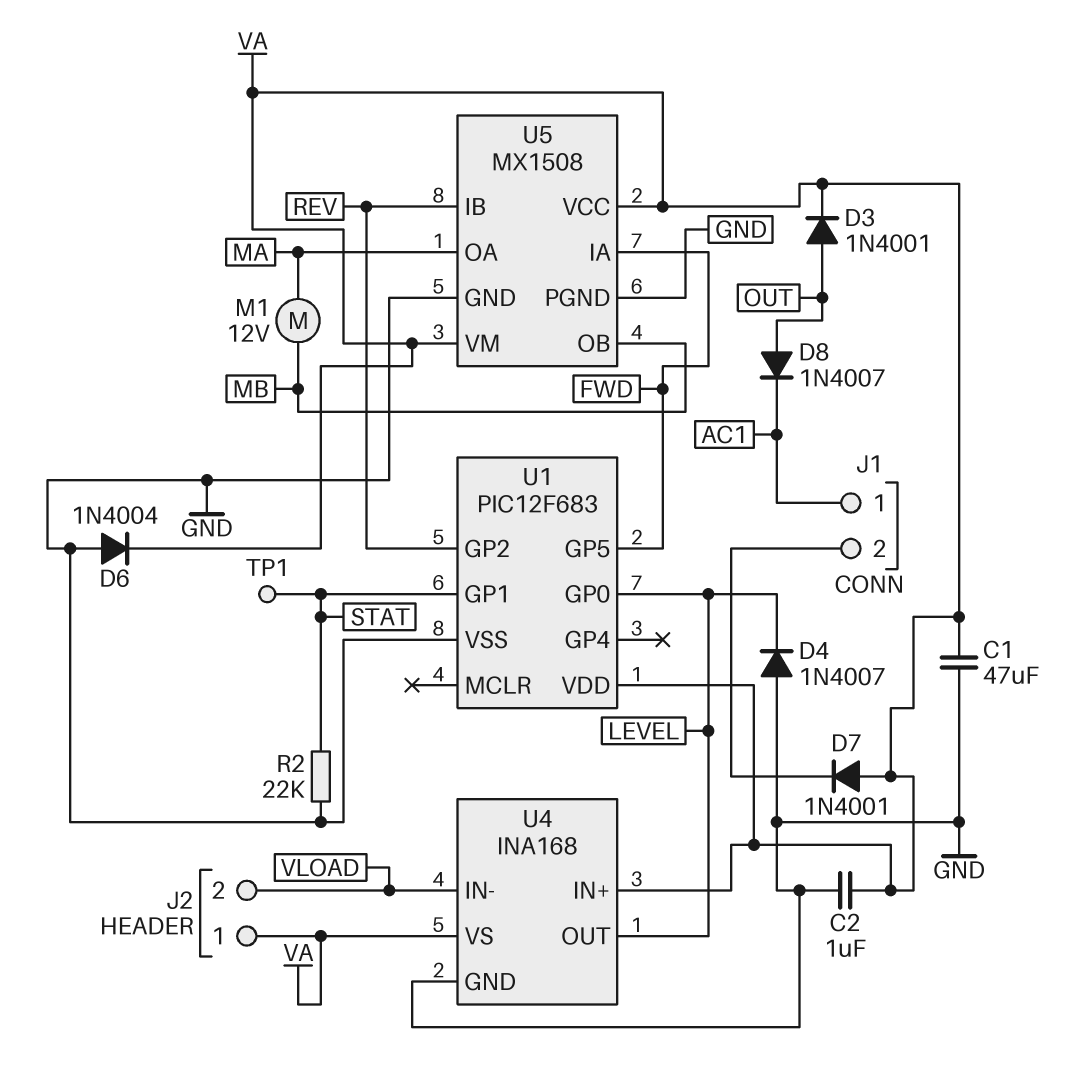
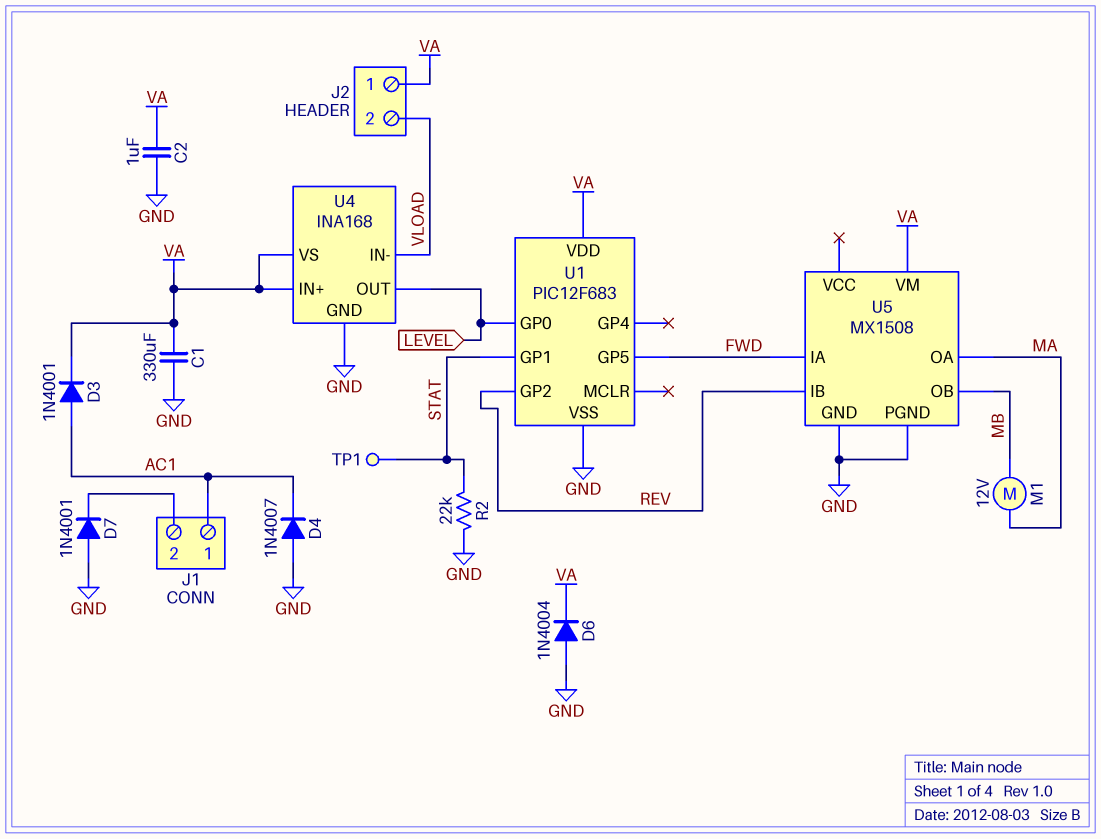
C1: 47uF (GND, VA) -> 330uF (GND, VA)
D3: diode 1N4001 (A OUT, K VA) -> diode 1N4001 (A AC1, K VA)
D4: diode 1N4007 (A GND, K LEVEL) -> diode 1N4007 (A GND, K AC1)
D7: diode 1N4001 (A VA, K J1/2) -> diode 1N4001 (A GND, K J1/2)
D8: diode 1N4007 (A OUT, K AC1) -> none
U5 pin VCC: VA -> none

